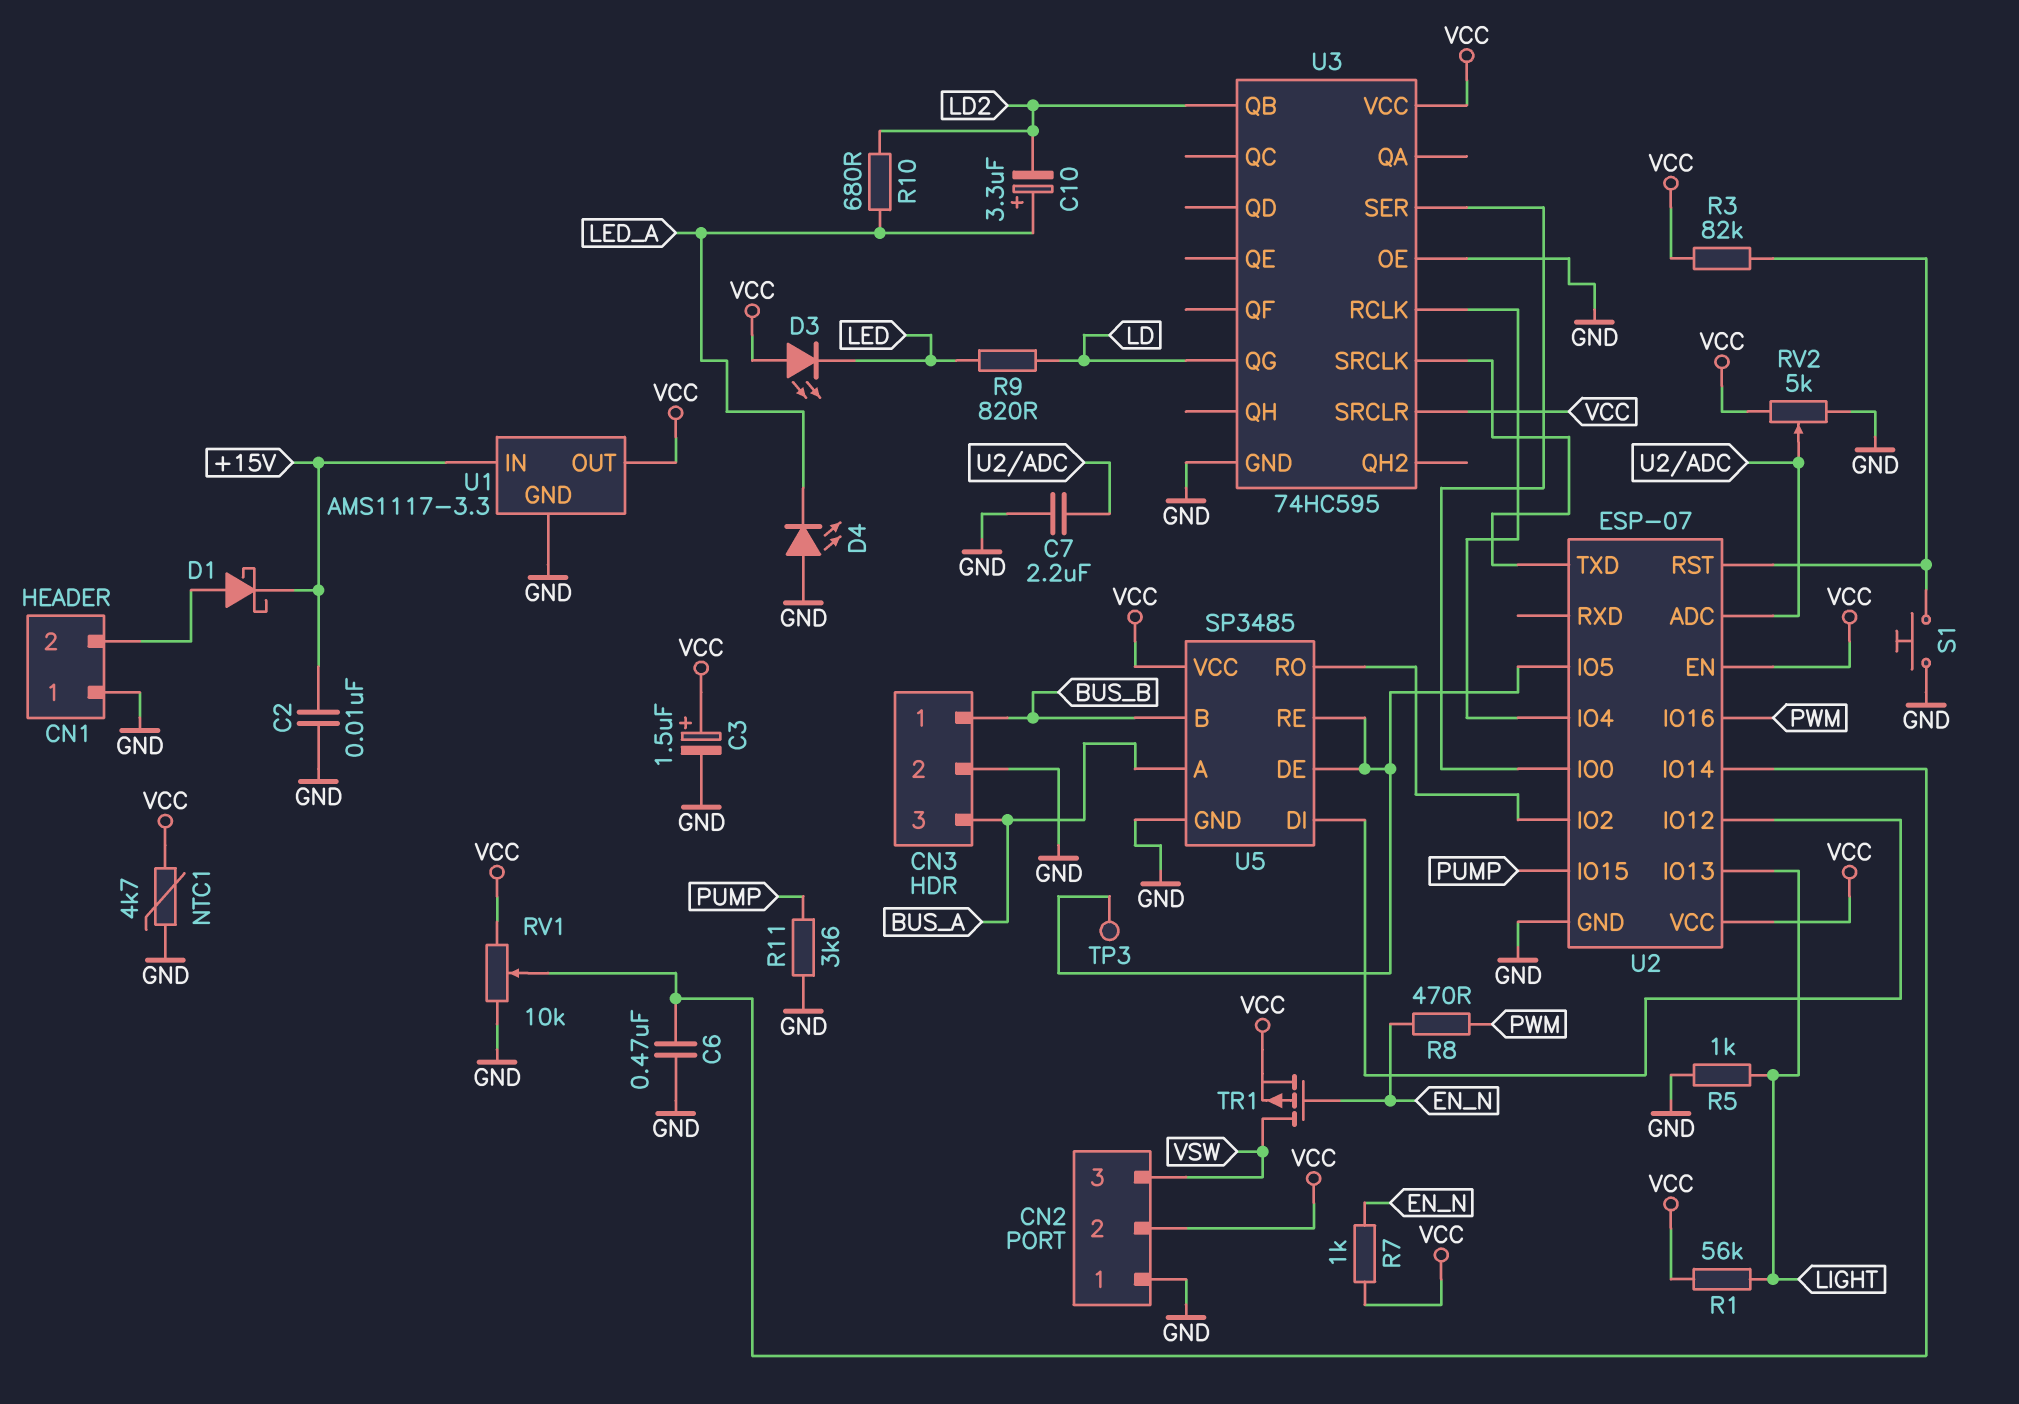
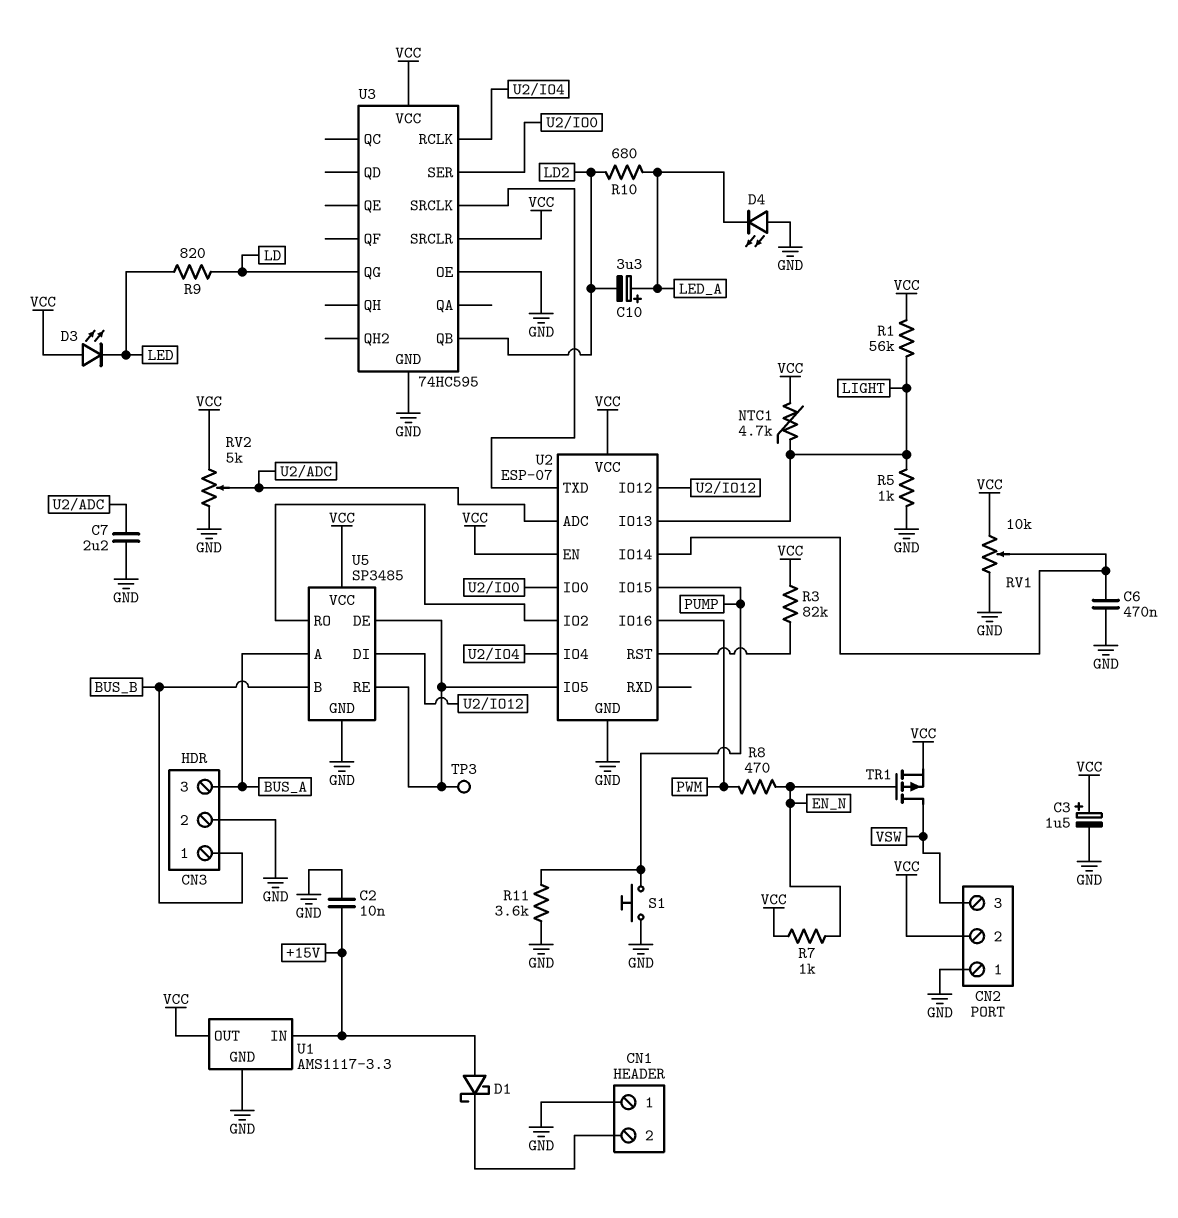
D1: schottky (A CN1/2, K +15V) -> schottky (A +15V, K CN1/2)
NTC1: 4.7k (GND, VCC) -> 4.7k (LIGHT, VCC)
S1: button (GND, U2/RST) -> button (GND, PUMP)

